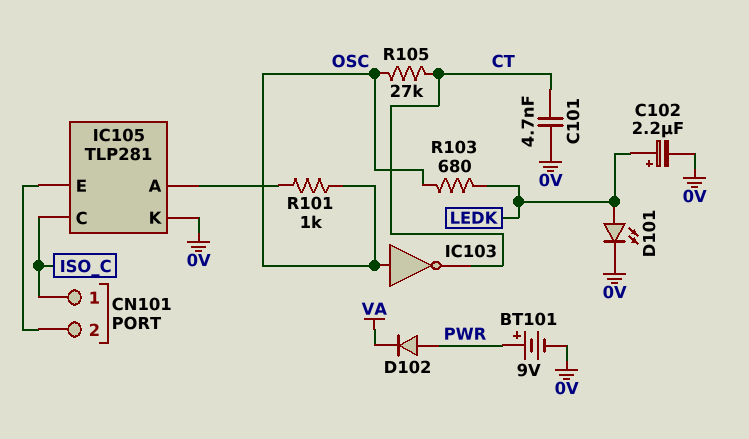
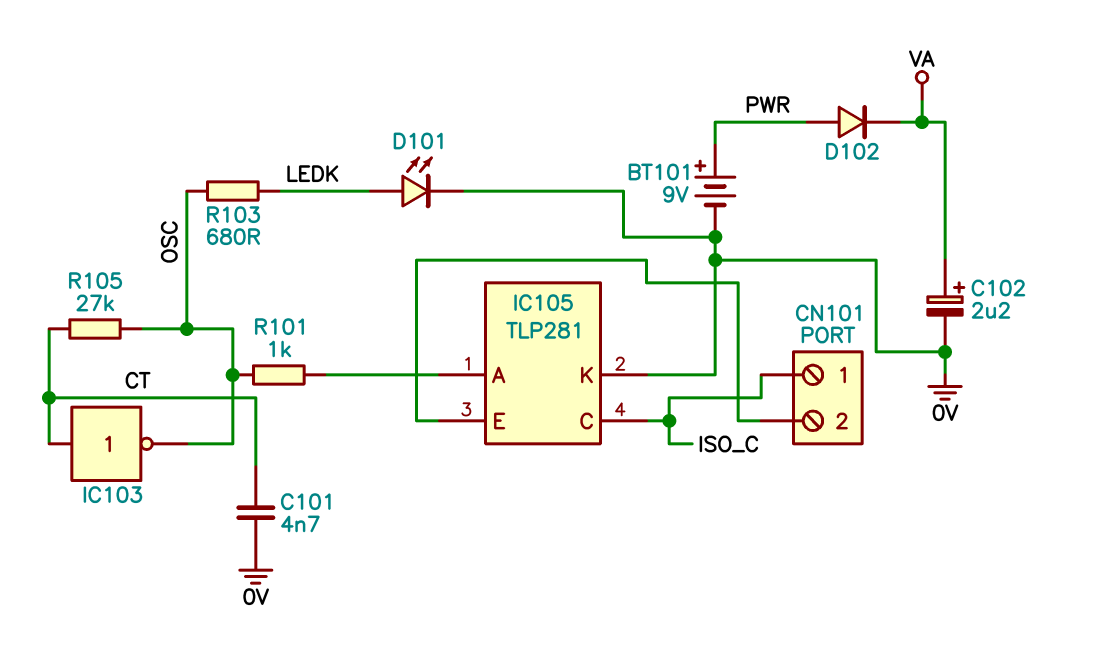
C102: 2.2uF (plus LEDK, minus 0V) -> 2.2uF (plus VA, minus 0V)
IC103: NOT (in OSC, out CT) -> NOT (in CT, out OSC)

